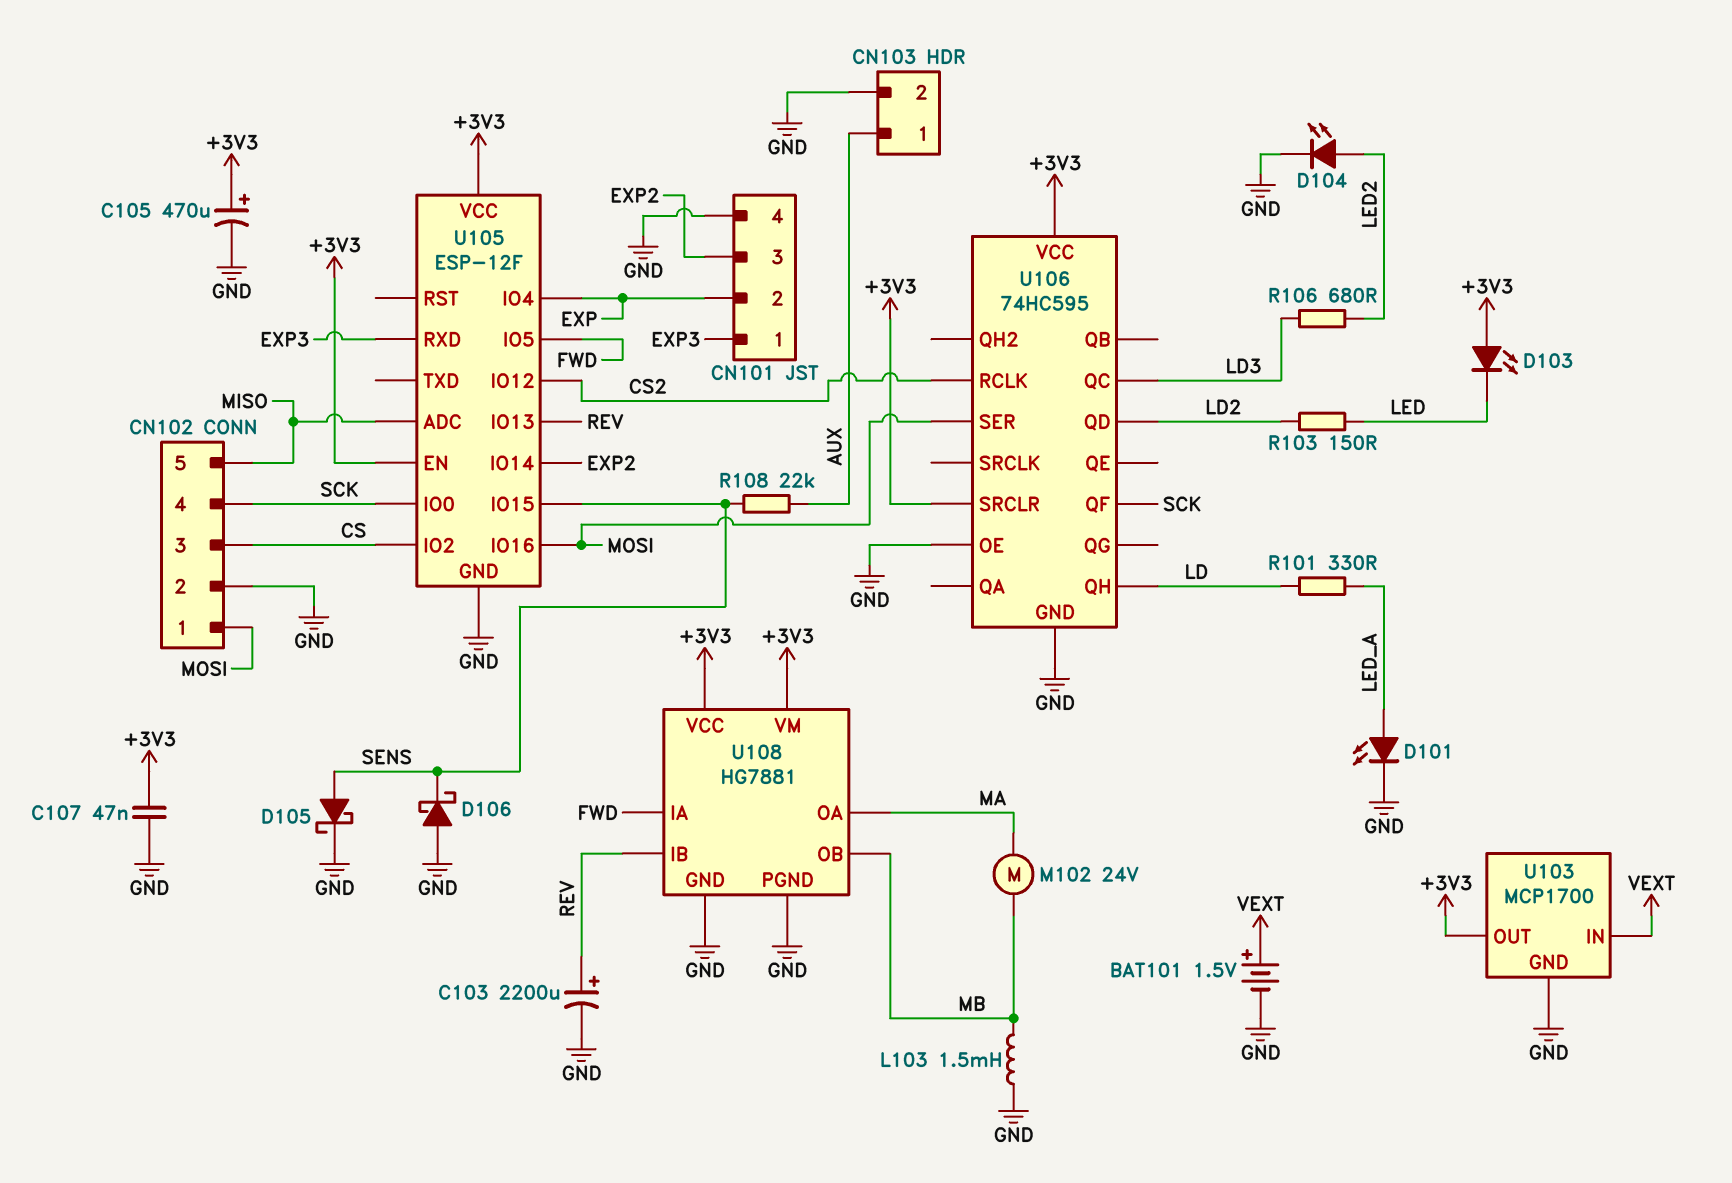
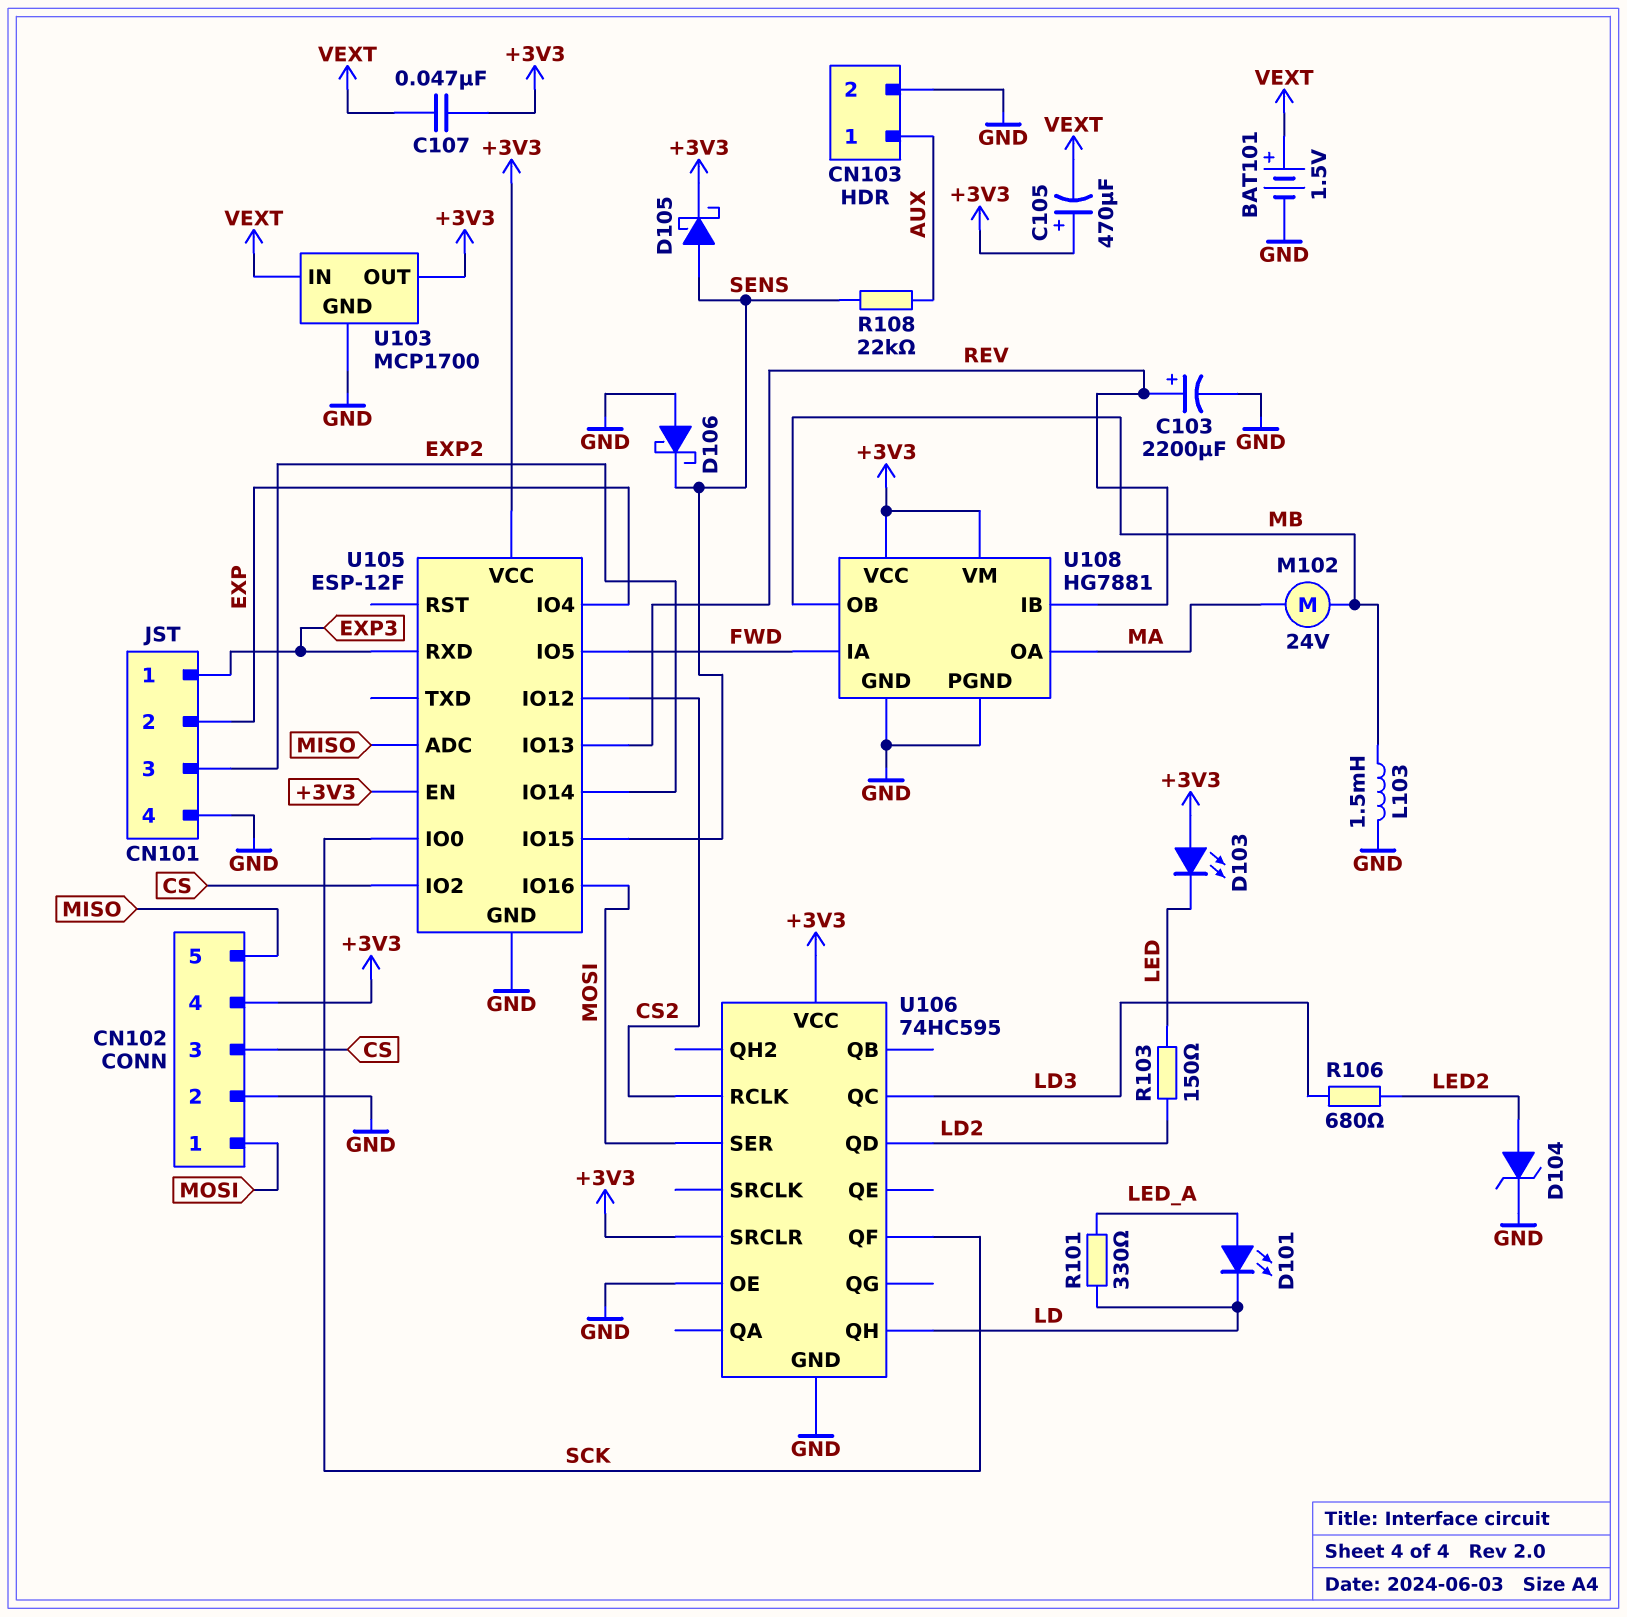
C105: 470uF (plus +3V3, minus GND) -> 470uF (plus +3V3, minus VEXT)
C107: 47nF (+3V3, GND) -> 47nF (+3V3, VEXT)
CN102 pin 4: SCK -> +3V3
D101: LED (A LED_A, K GND) -> LED (A LED_A, K LD)
D104: LED (A LED2, K GND) -> zener (A LED2, K GND)
D105: schottky (A SENS, K GND) -> schottky (A SENS, K +3V3)

